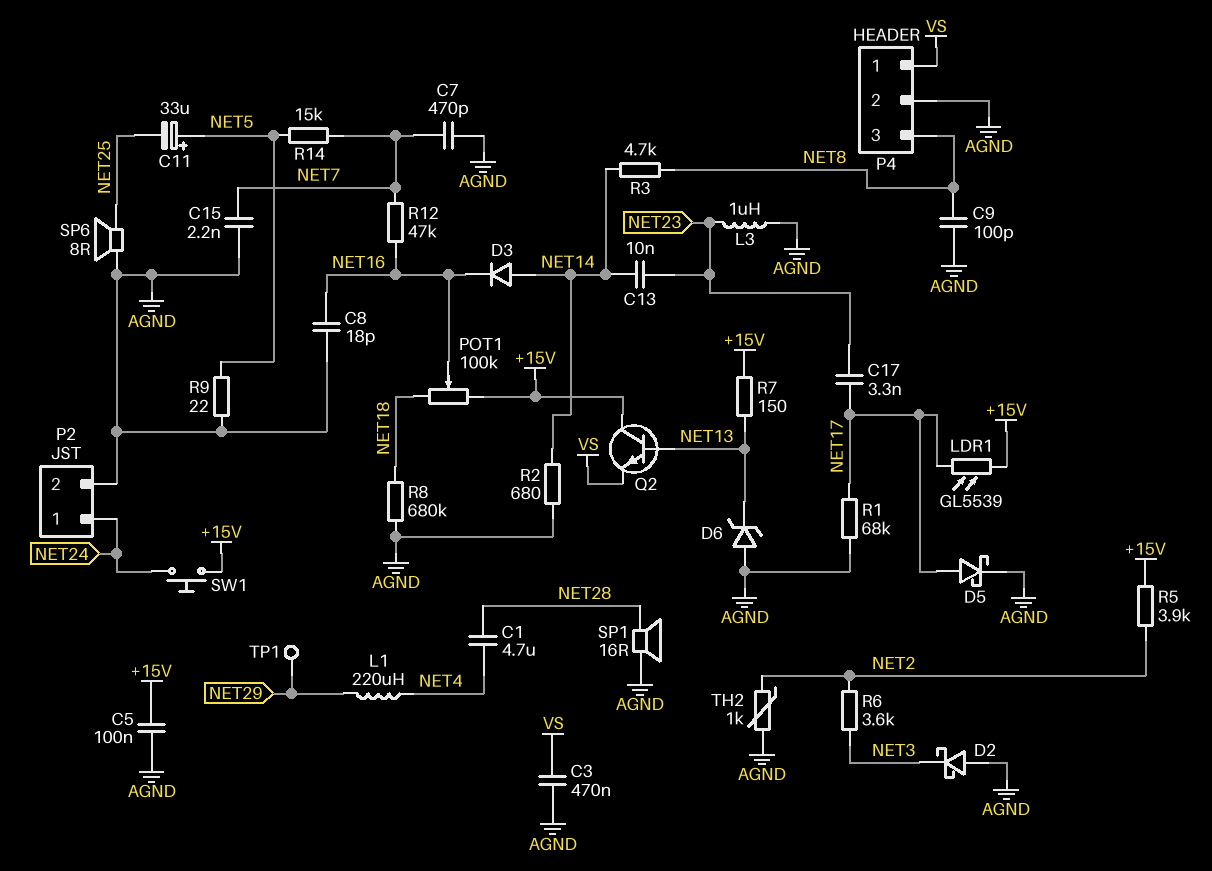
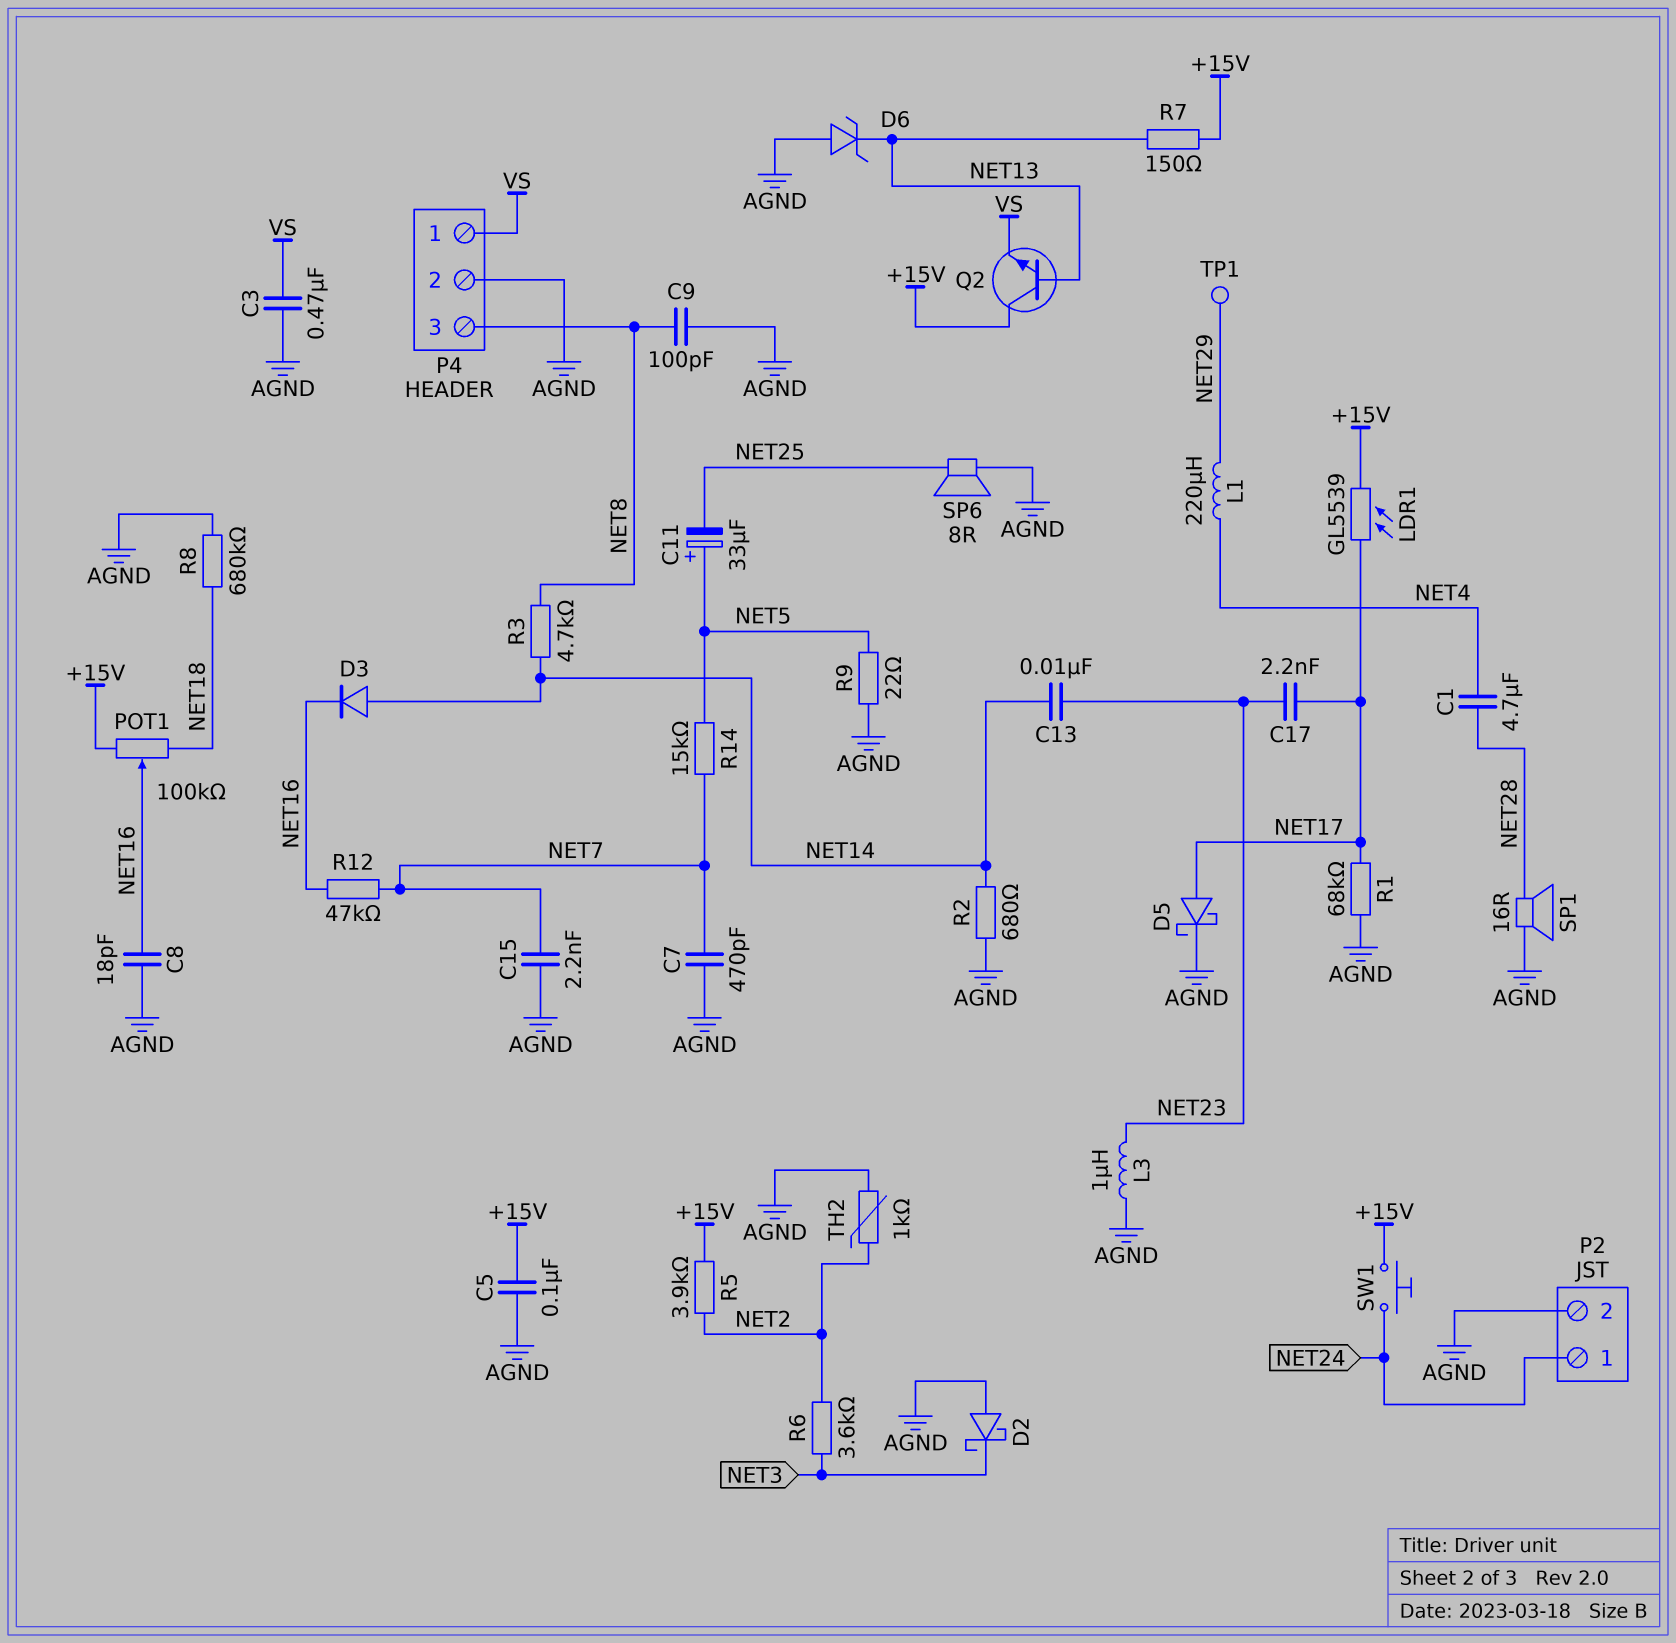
C17: 3.3nF (NET17, NET23) -> 2.2nF (NET17, NET23)

